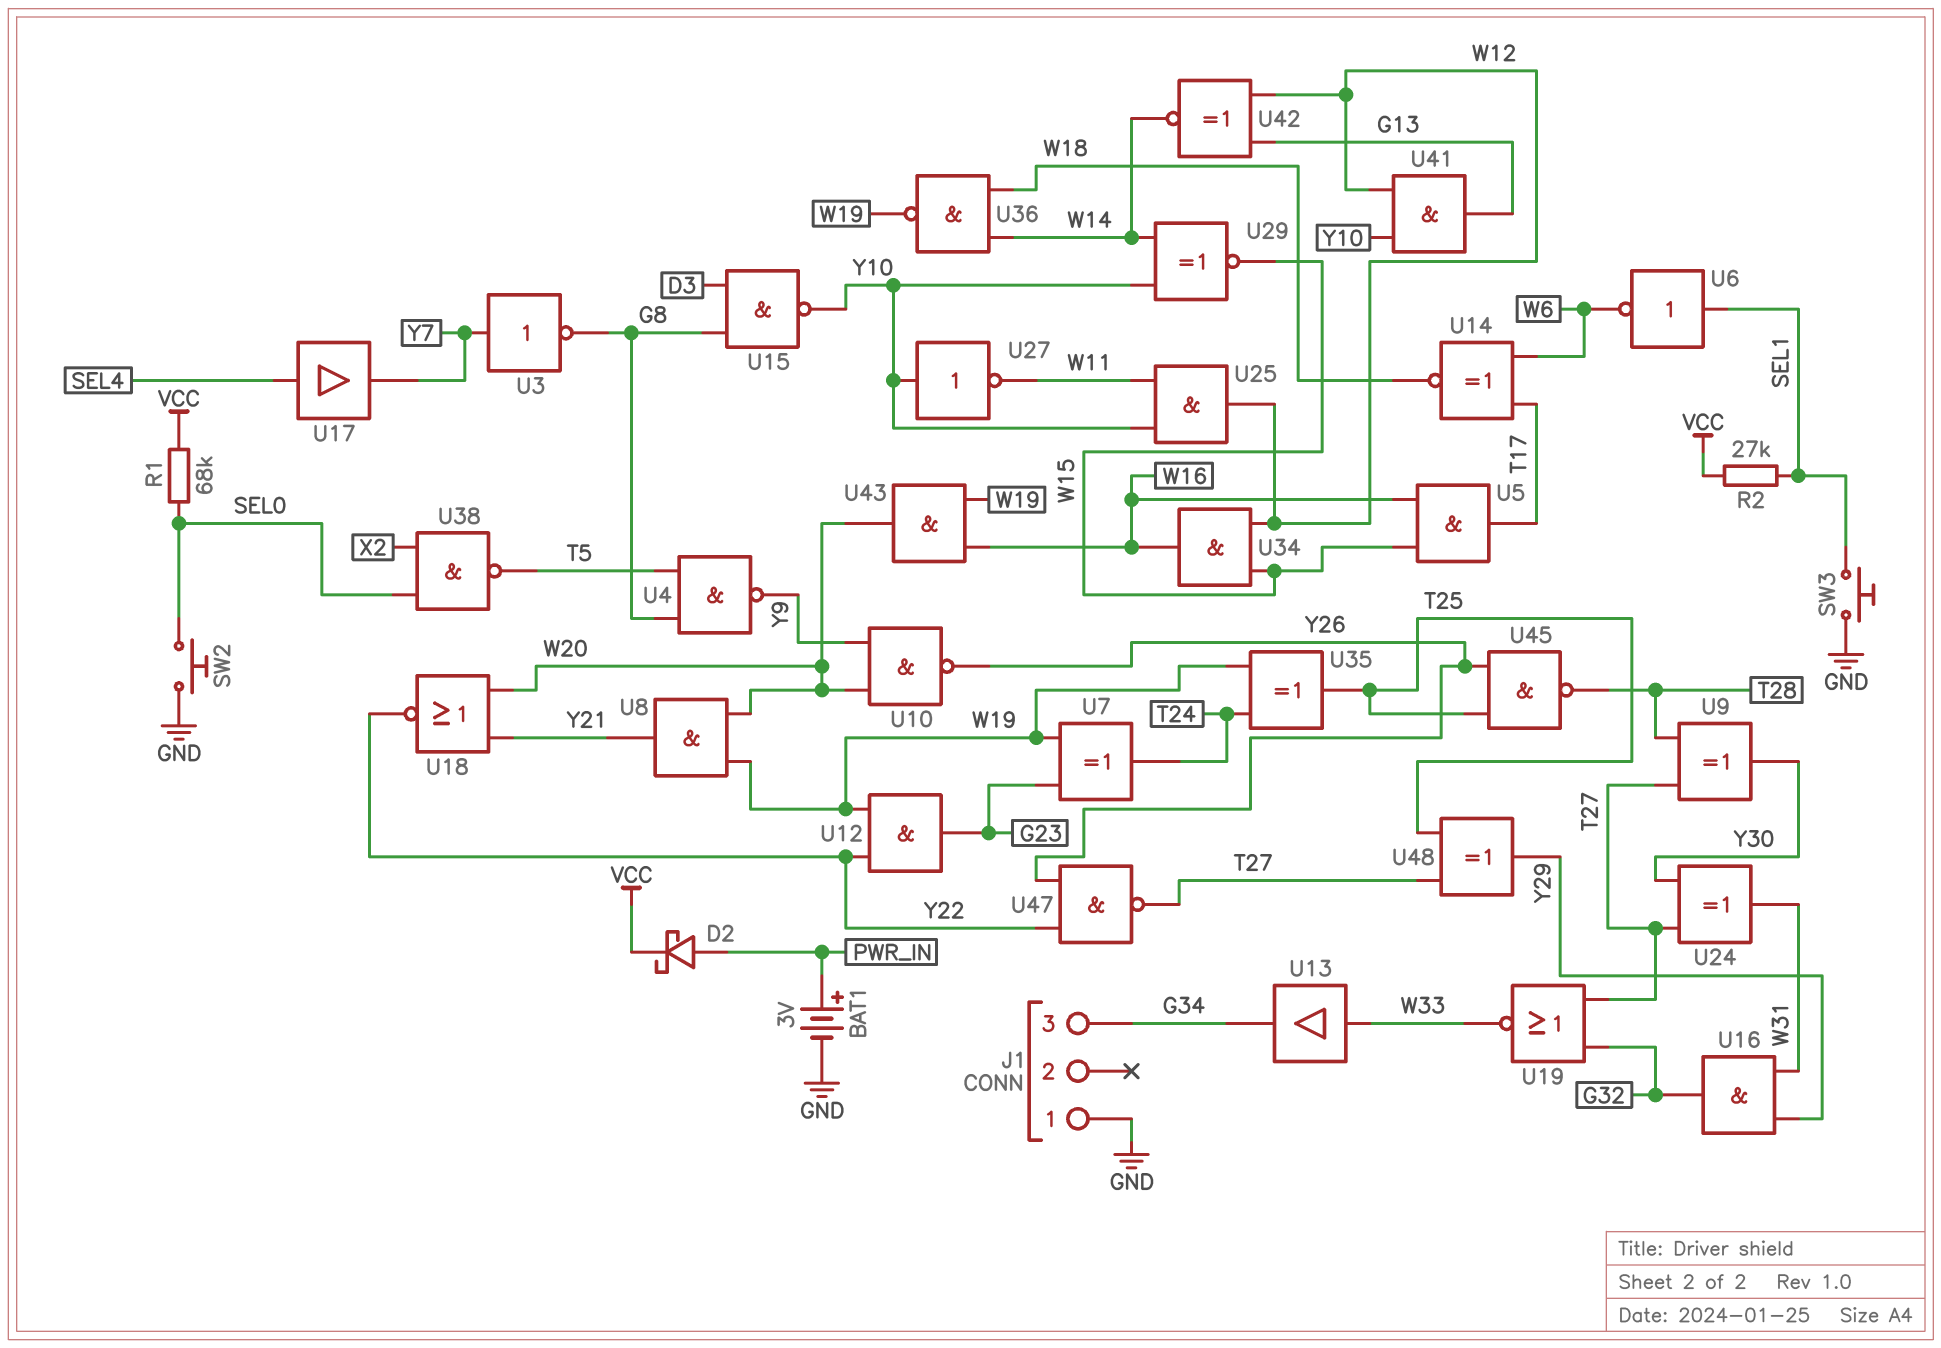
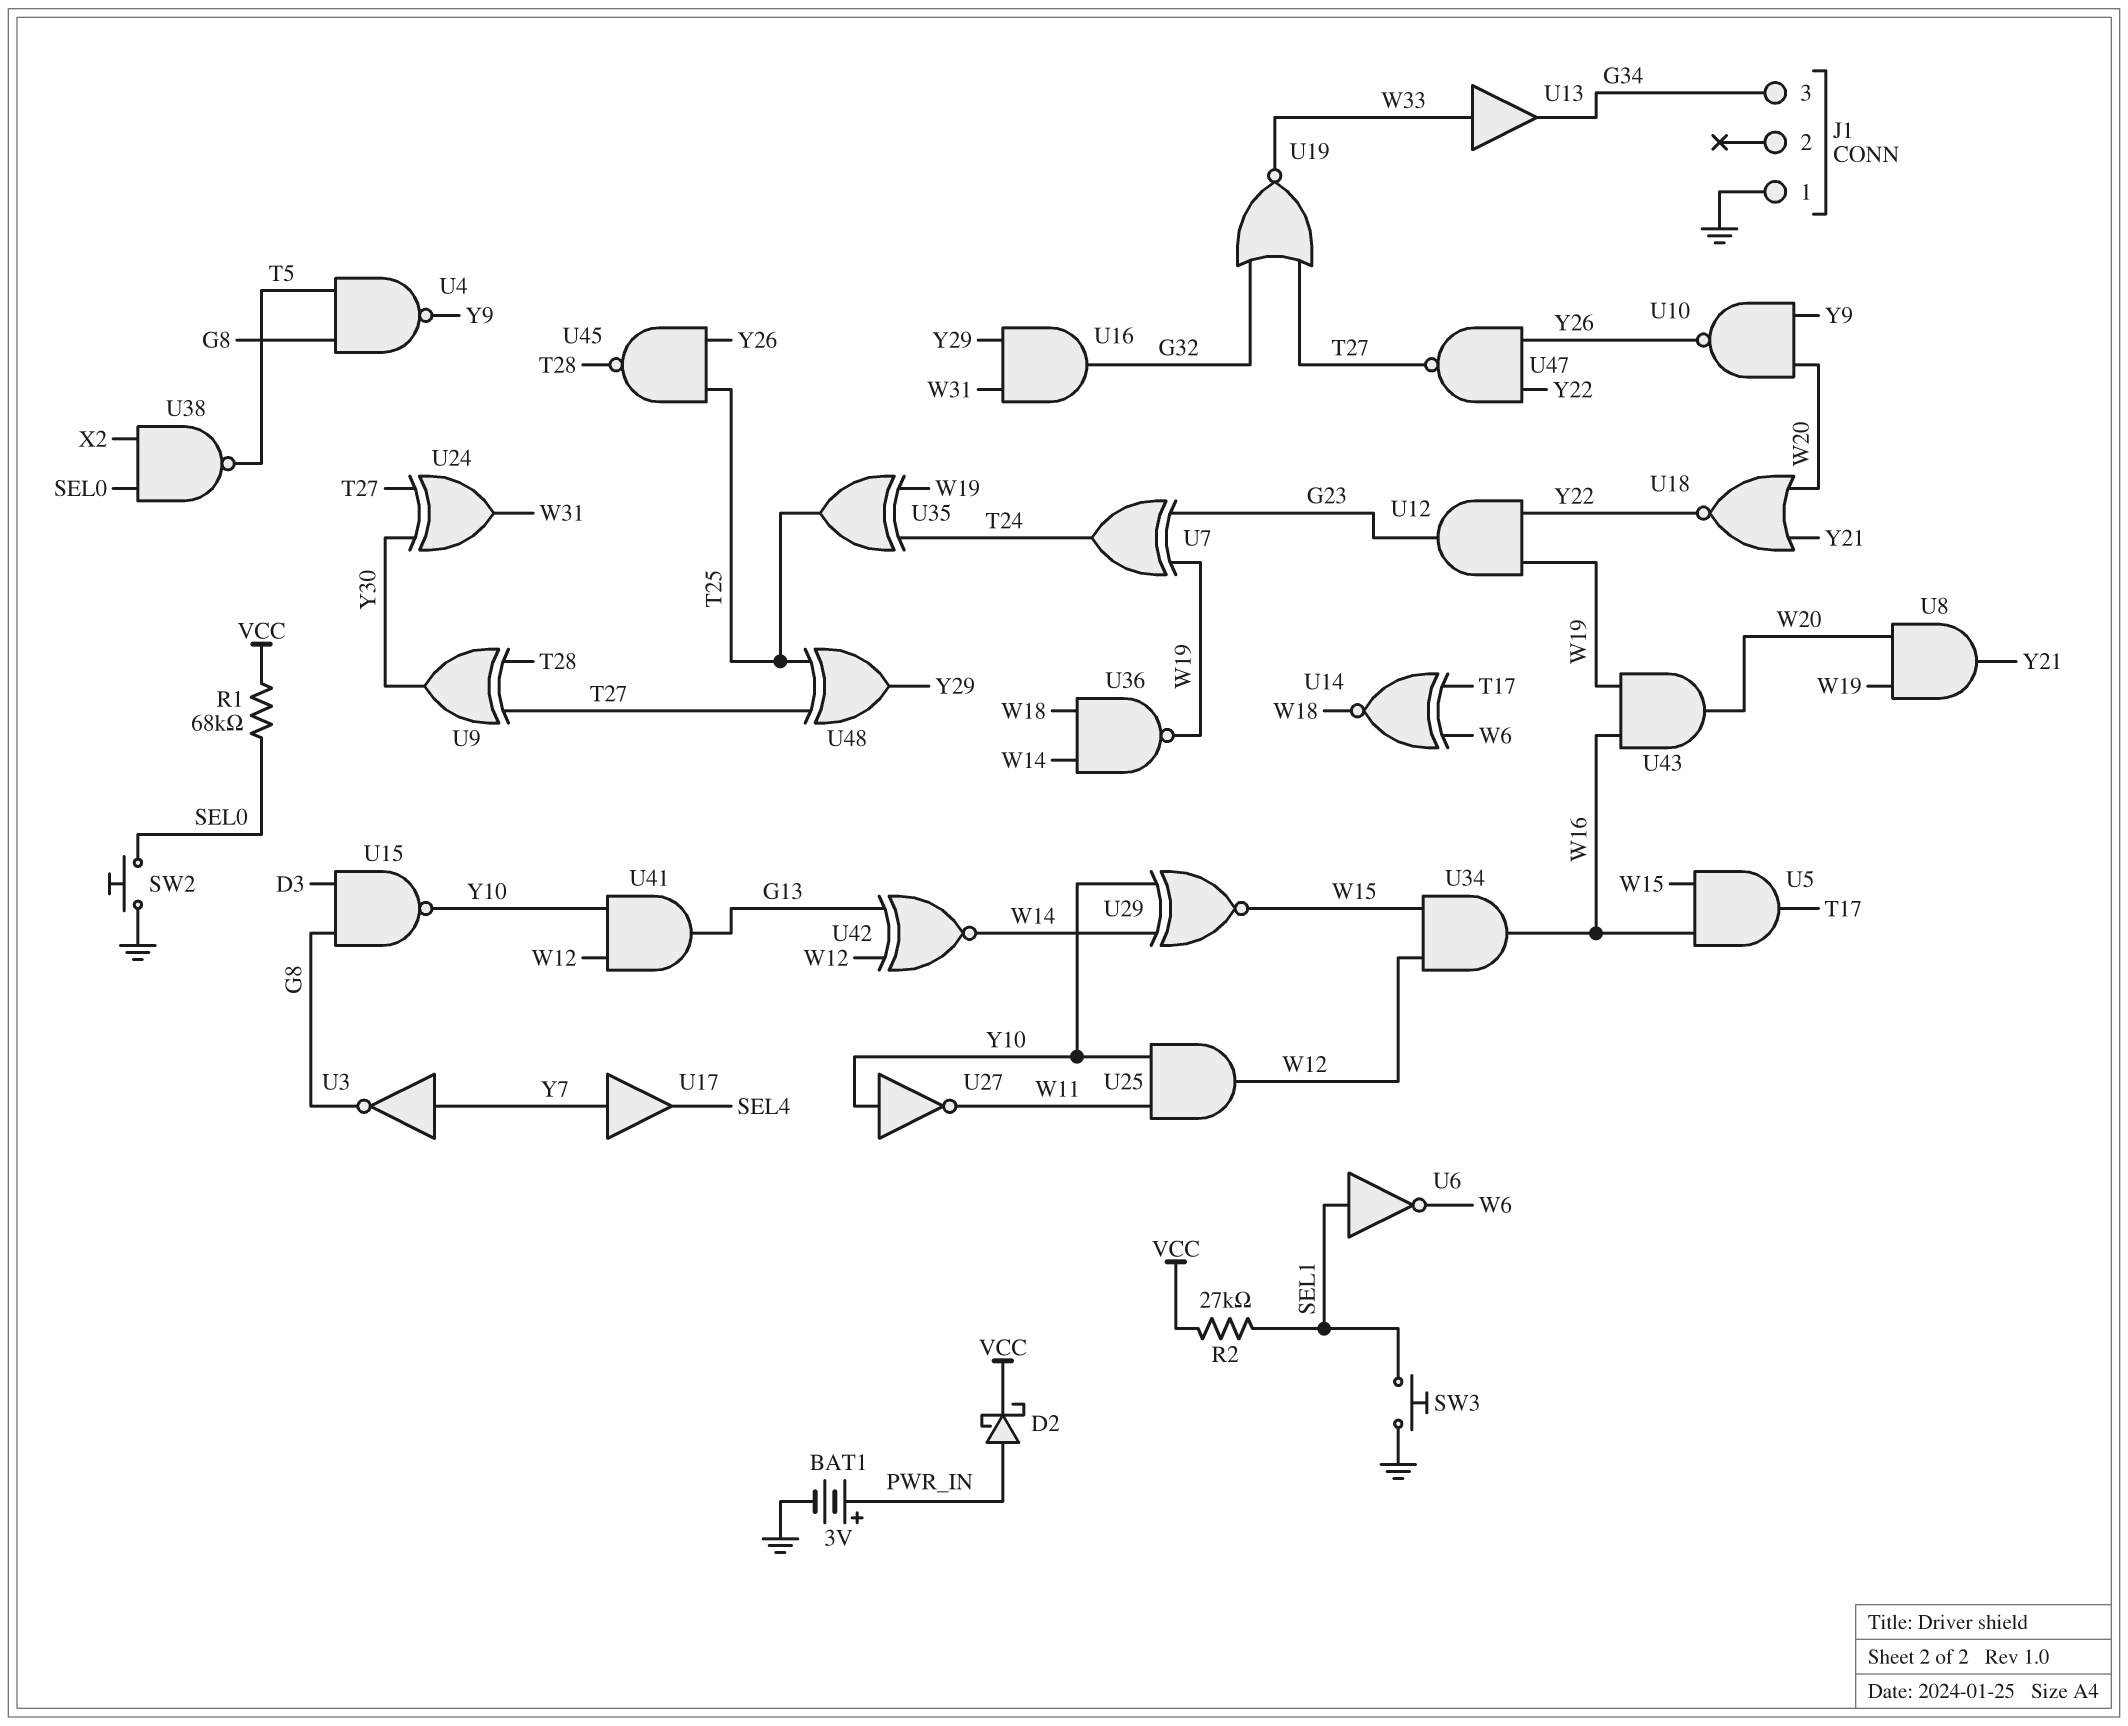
U17: buffer (in SEL4, out Y7) -> buffer (in Y7, out SEL4)

